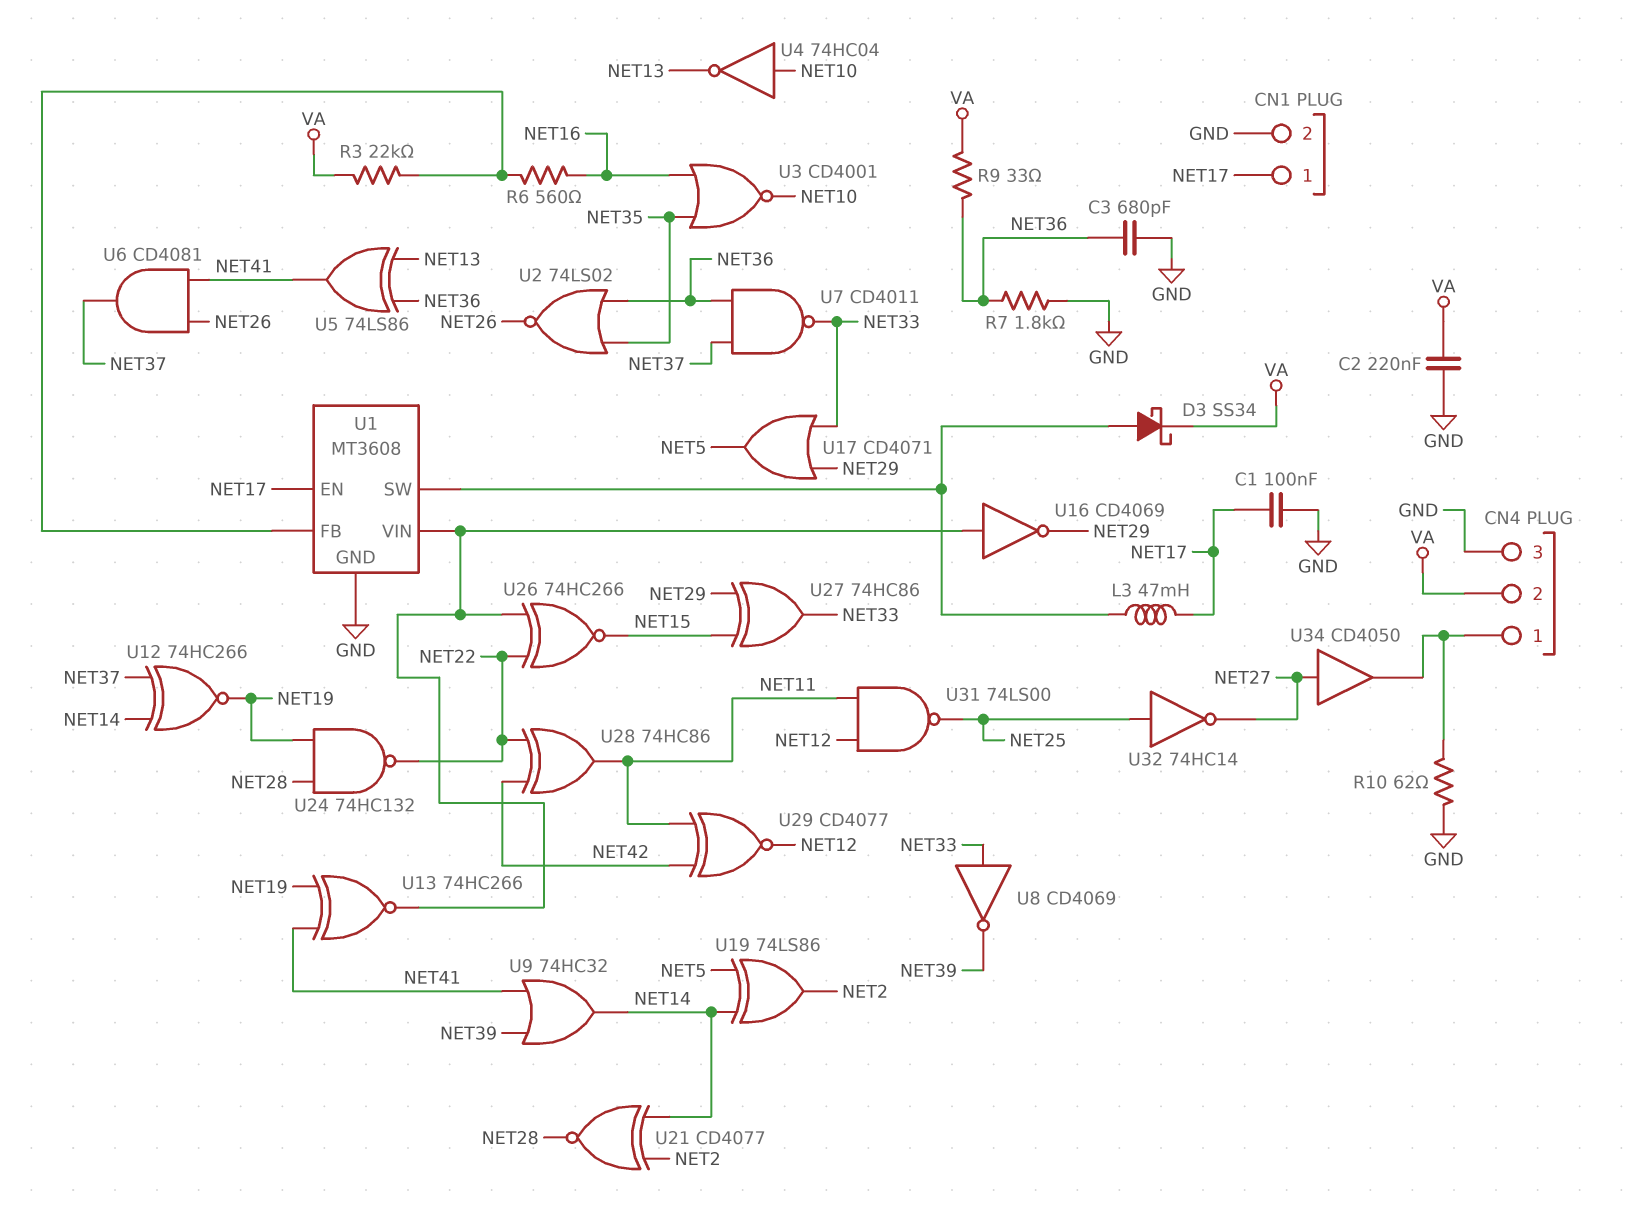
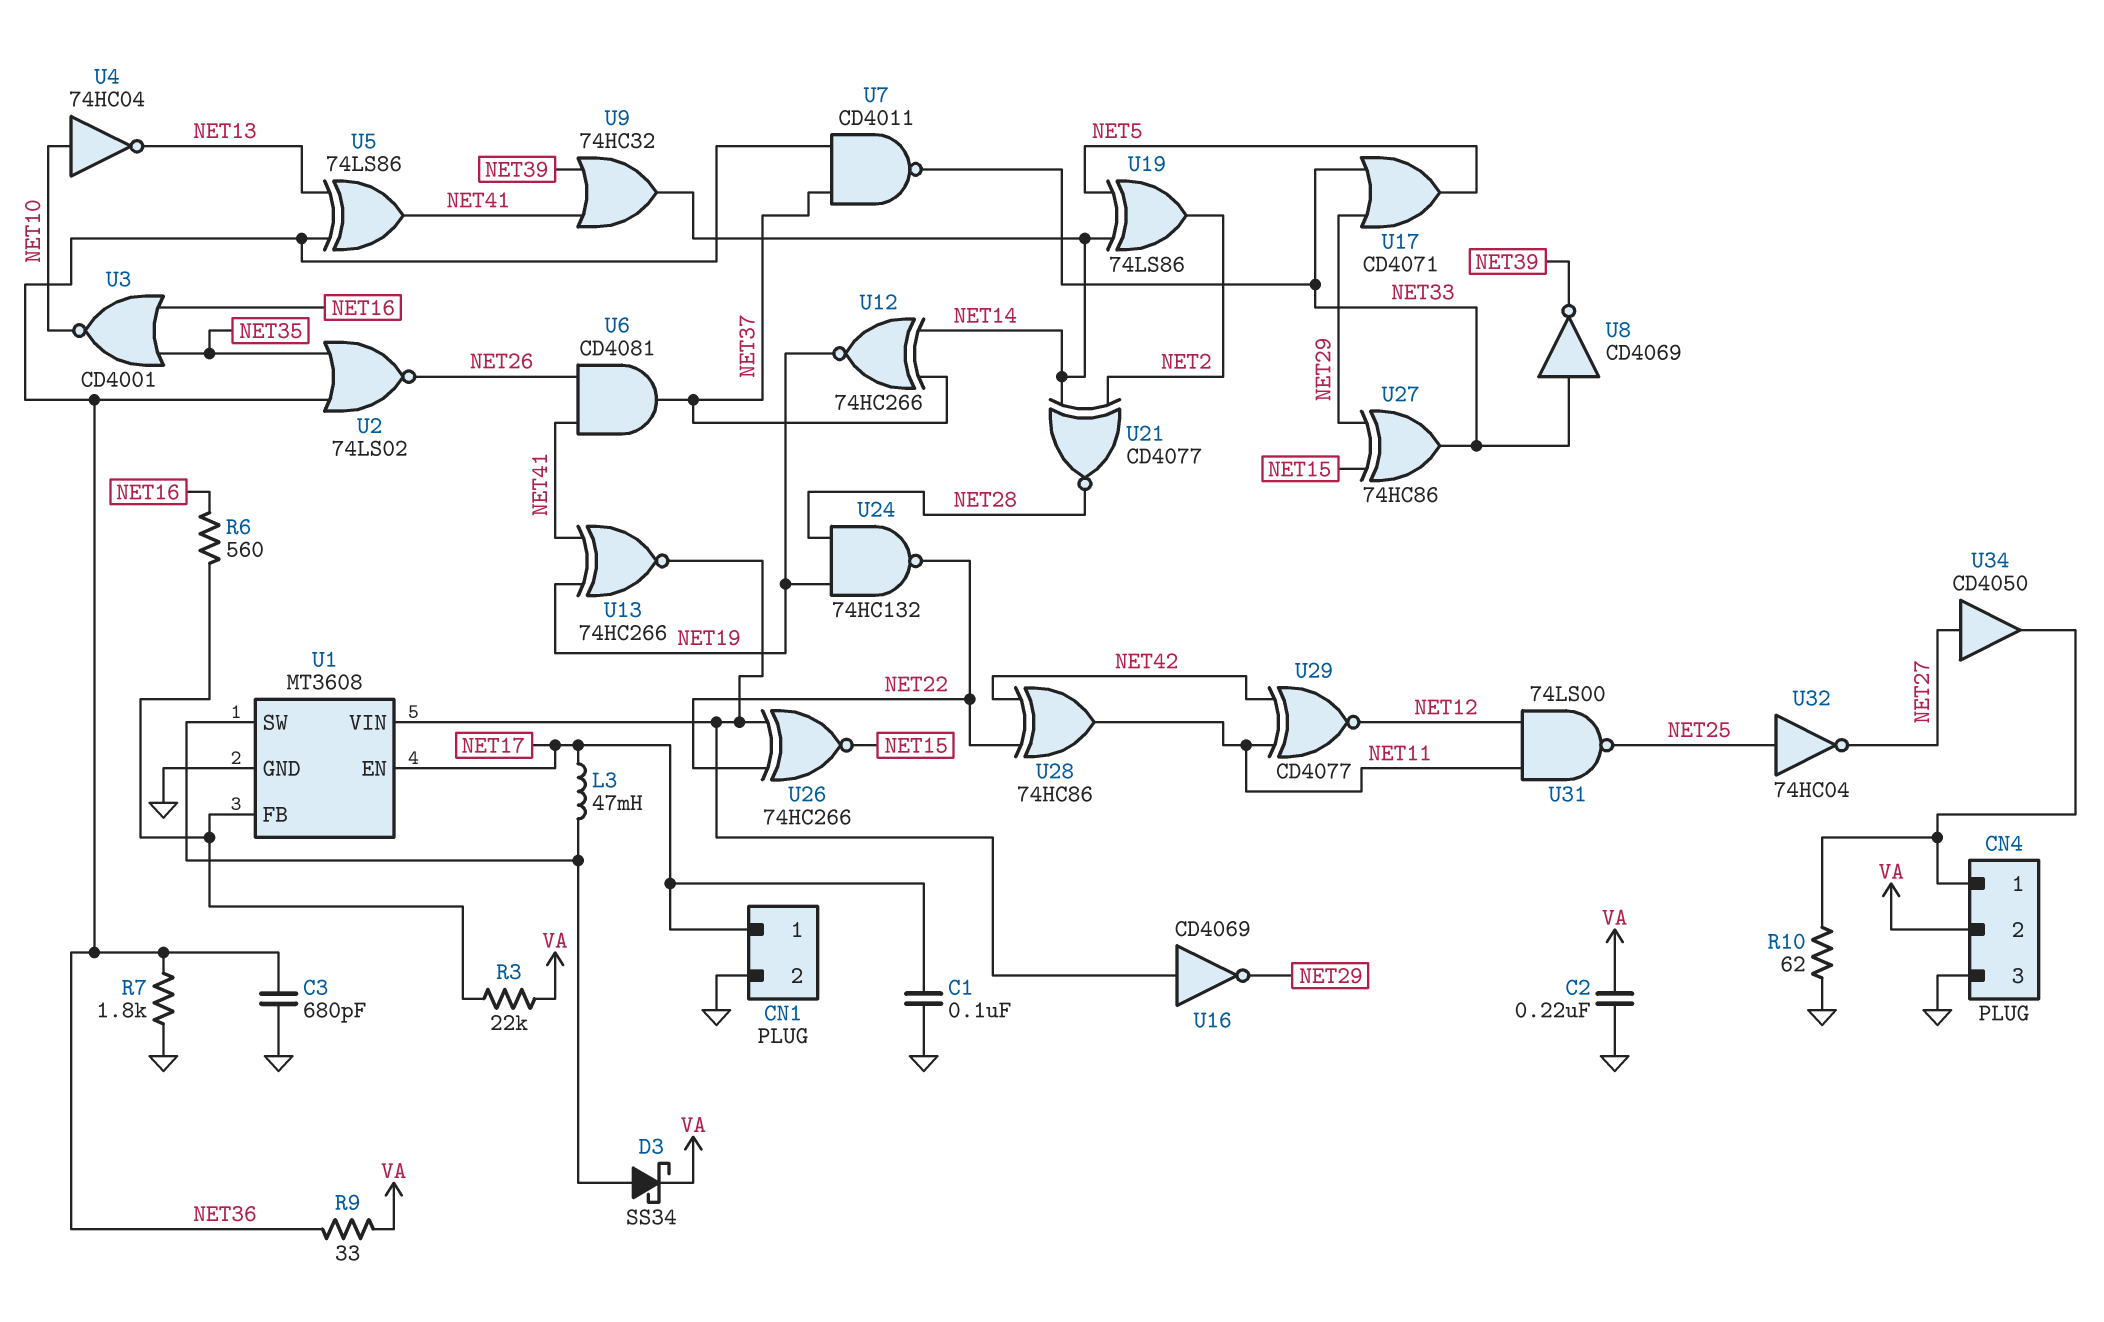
U32: NOT 74HC14 (in NET25, out NET27) -> NOT 74HC04 (in NET25, out NET27)

